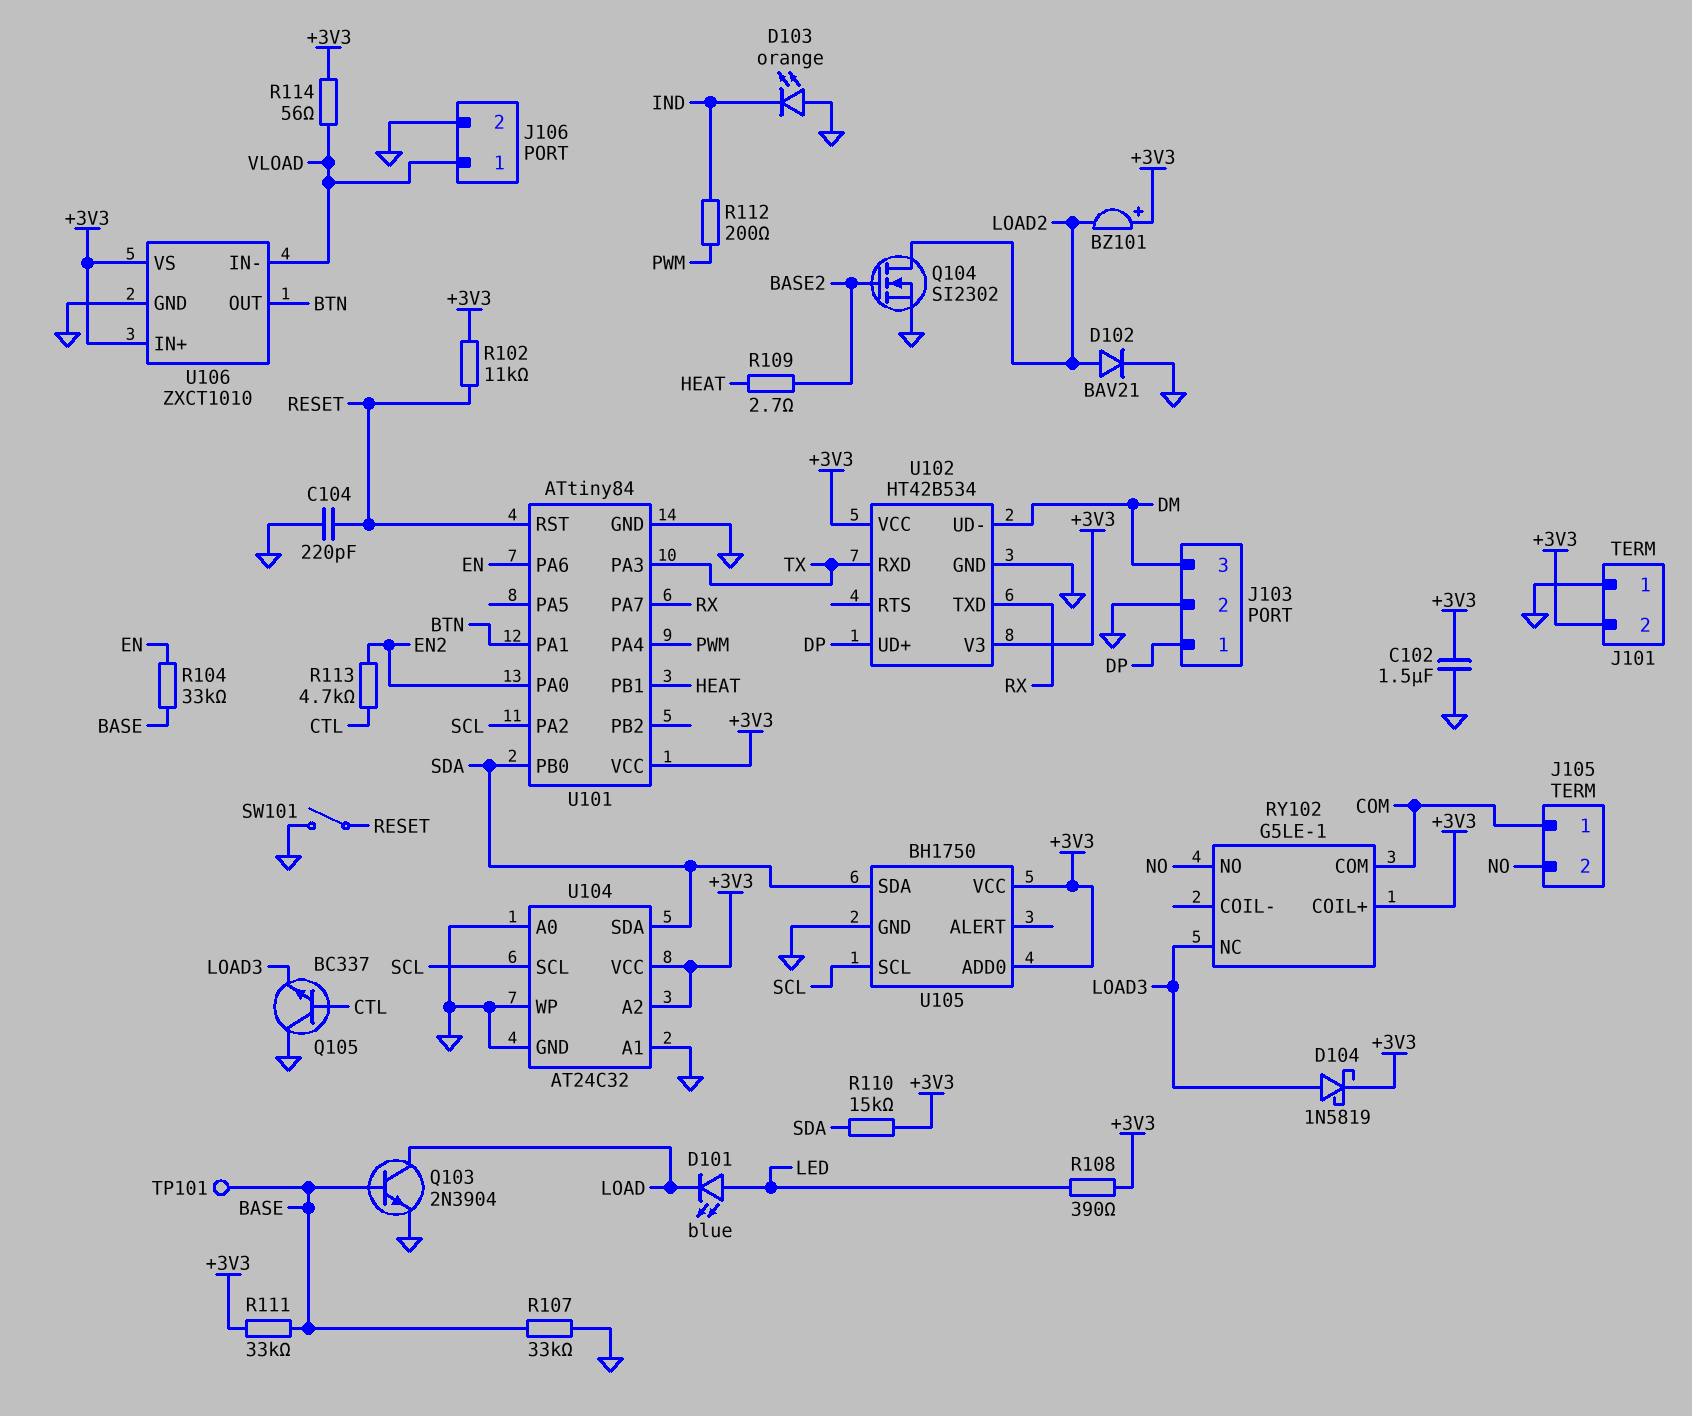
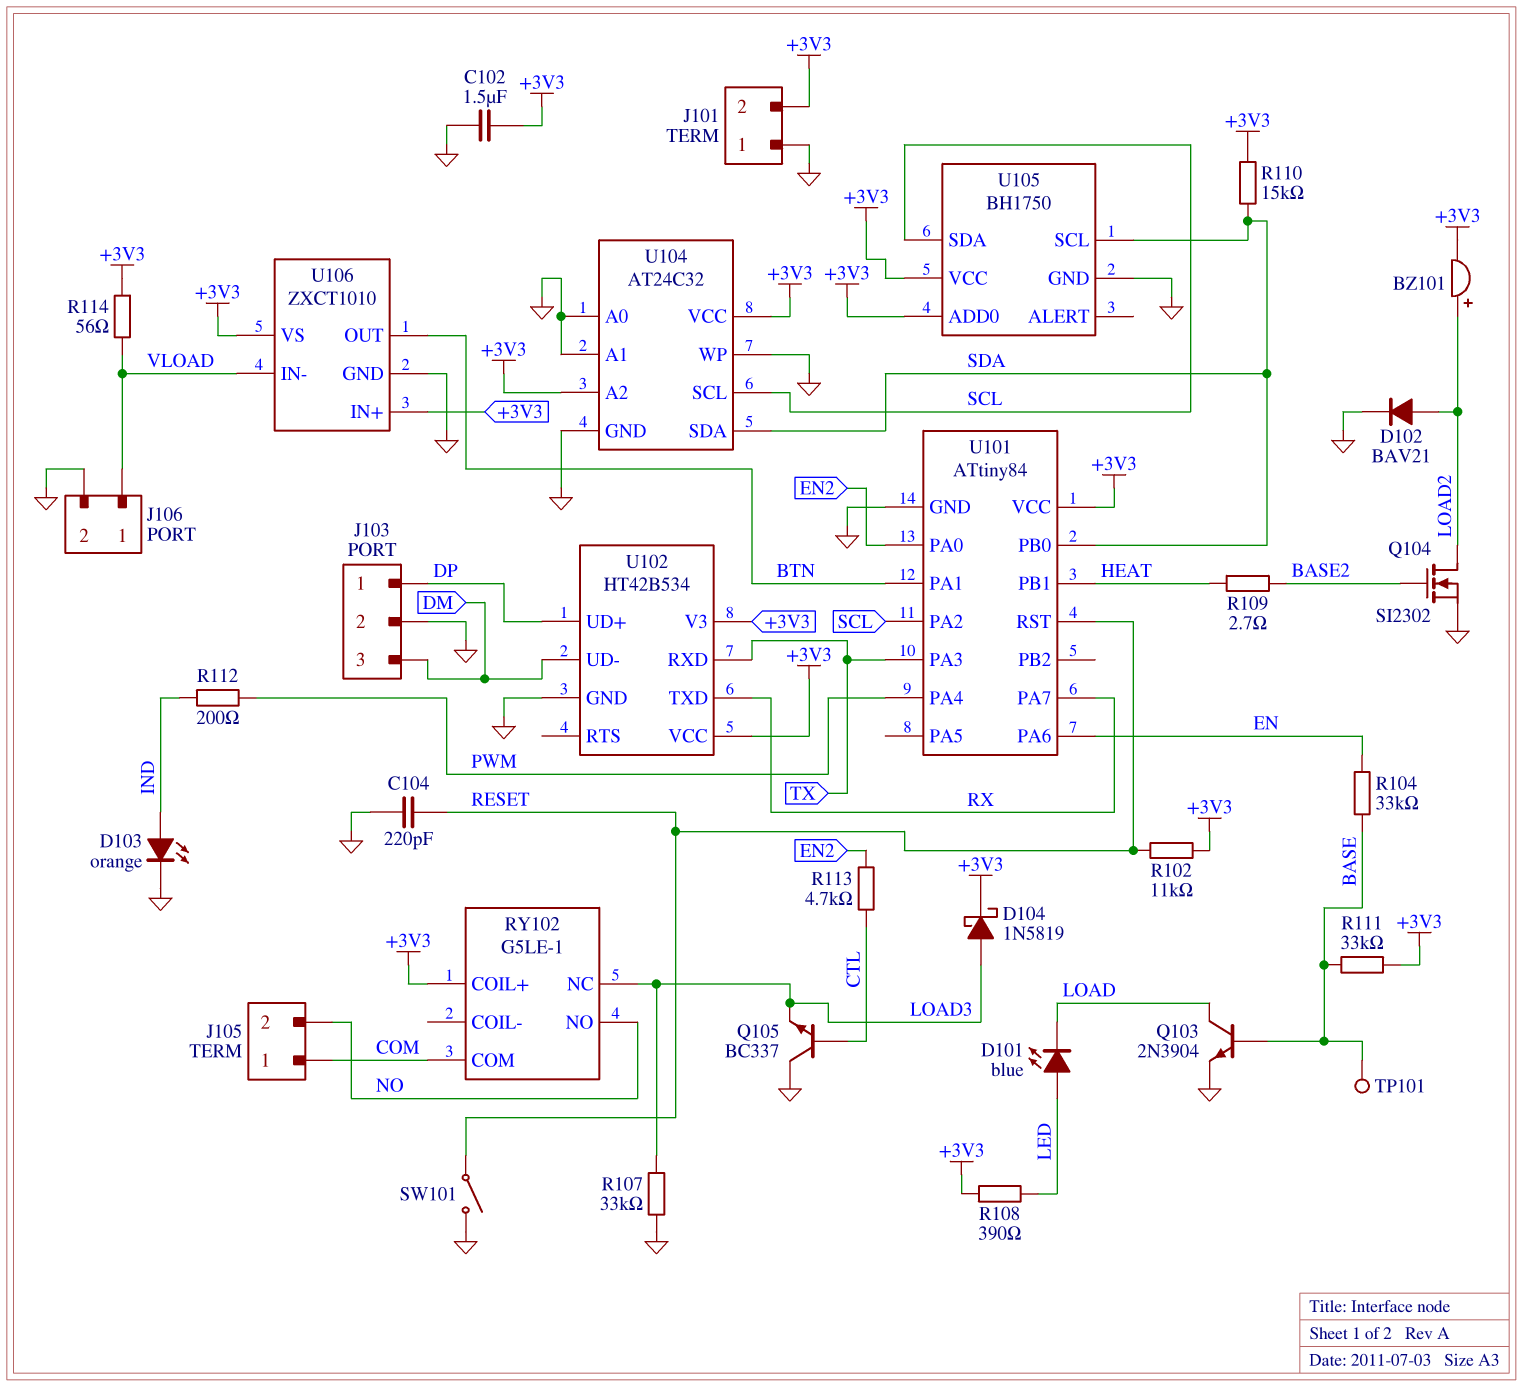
BZ101: buzzer (plus +3V3, minus LOAD2) -> buzzer (plus LOAD2, minus +3V3)
D103: LED orange (A GND, K IND) -> LED orange (A IND, K GND)
R107: 33k (BASE, GND) -> 33k (GND, LOAD3)
U105 pin SCL: SCL -> SDA
U105 pin SDA: SDA -> SCL

